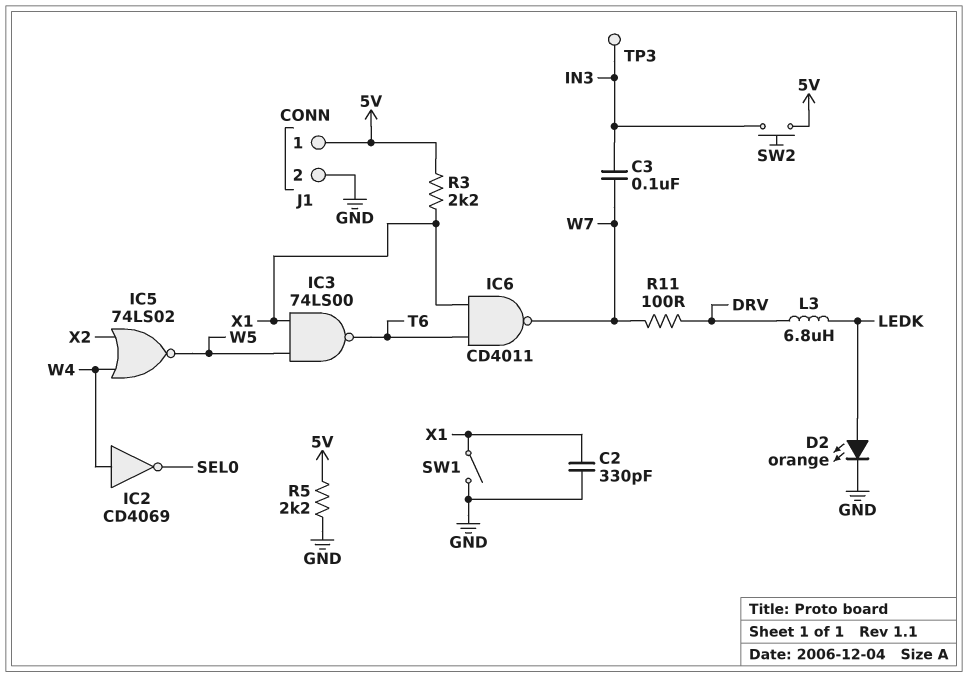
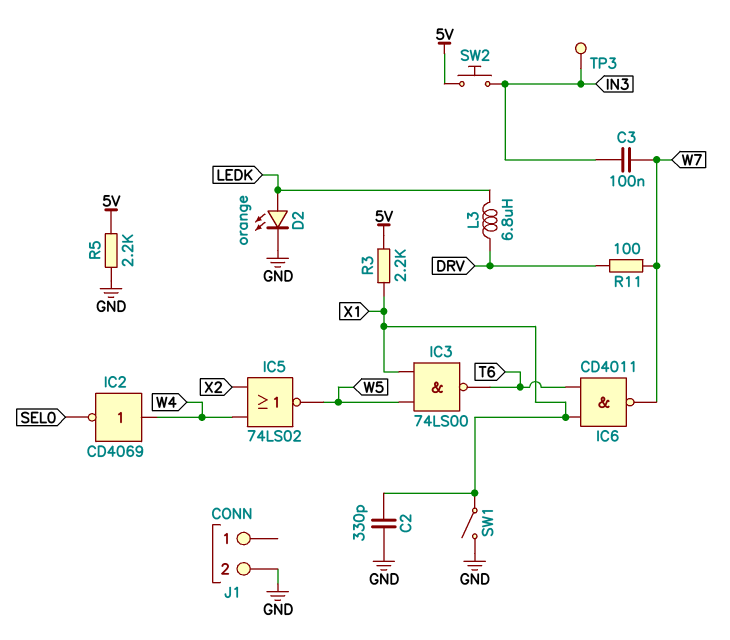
J1 pin 1: 5V -> none

